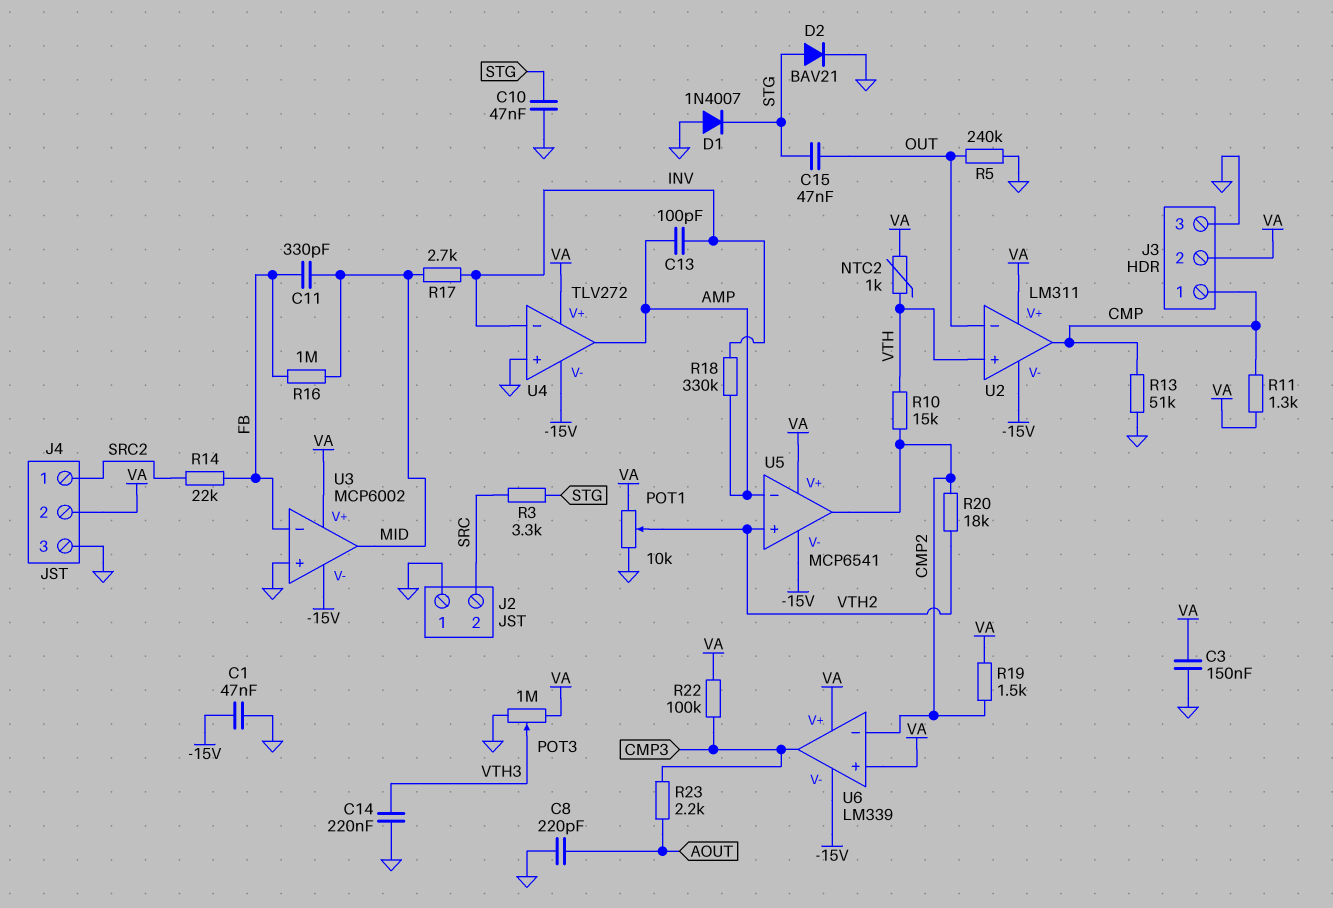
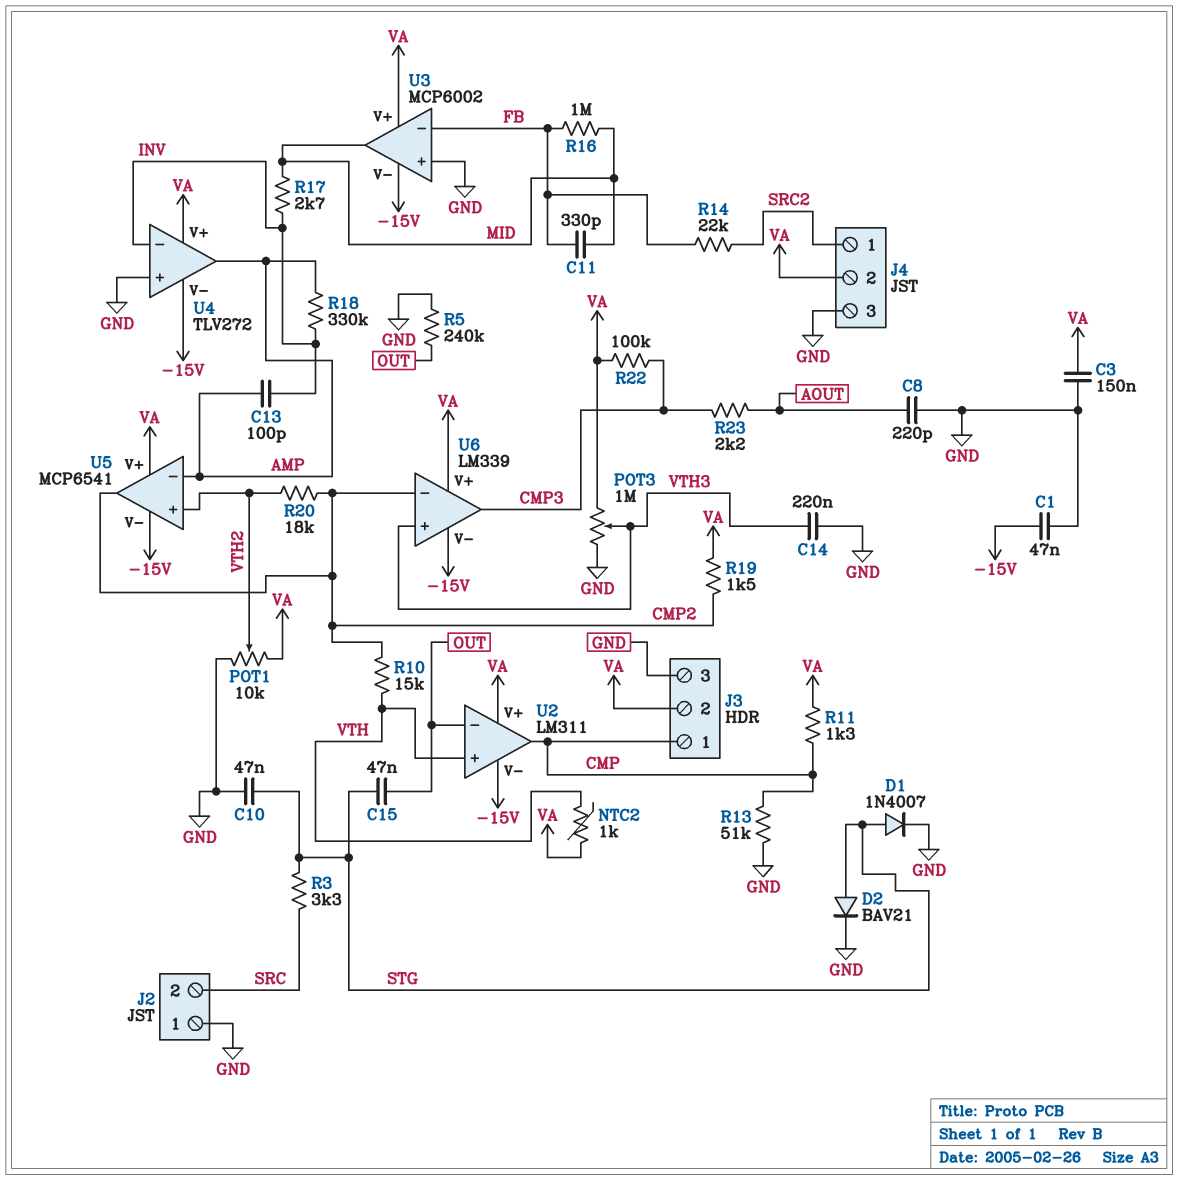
D1: diode 1N4007 (A GND, K STG) -> diode 1N4007 (A STG, K GND)
U6 pin in+: VA -> VTH3

